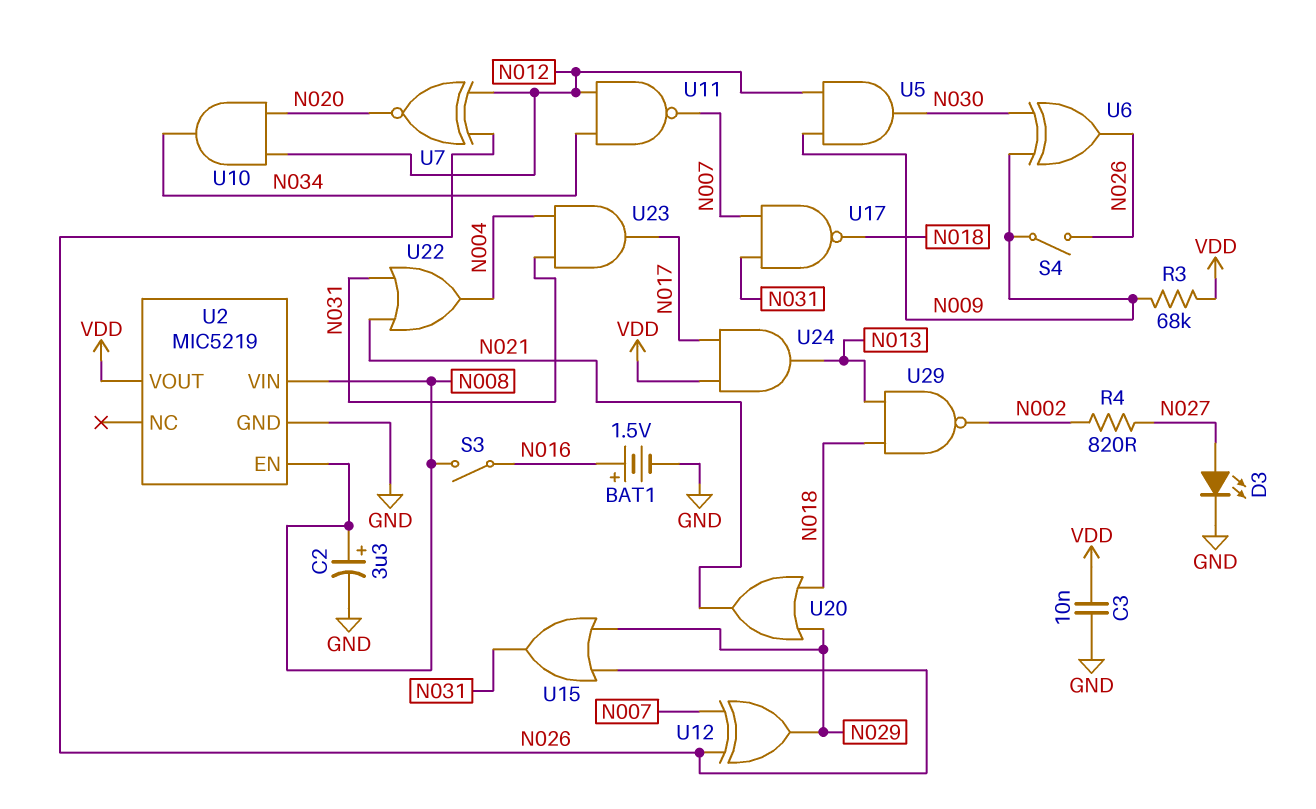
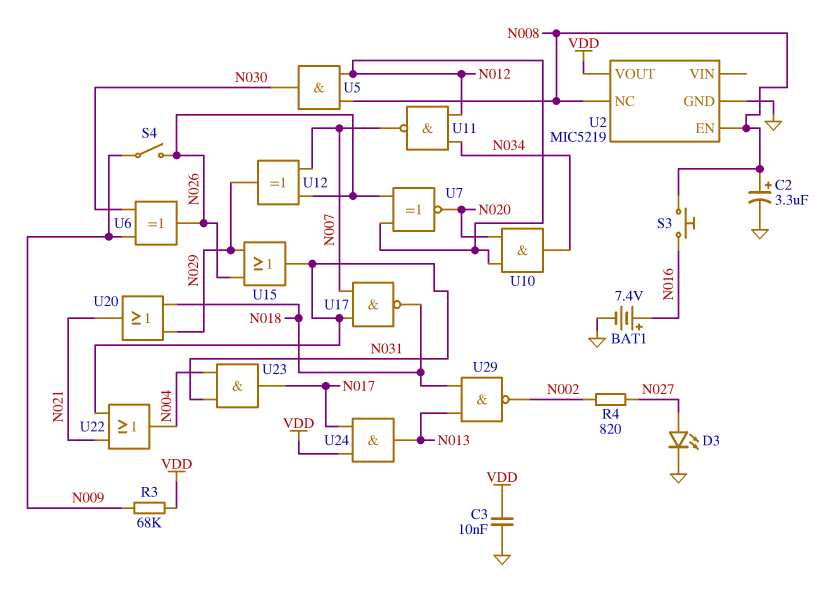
BAT1: 1.5V (plus N016, minus GND) -> 7.4V (plus N016, minus GND)
S3: switch (N008, N016) -> button (N008, N016)
U2 pin NC: none -> N008
U2 pin VIN: N008 -> none
U5: AND (in N009, in N012, out N030) -> AND (in N008, in N012, out N030)

